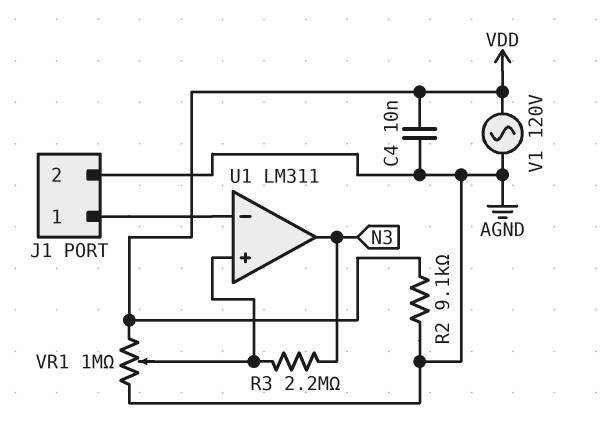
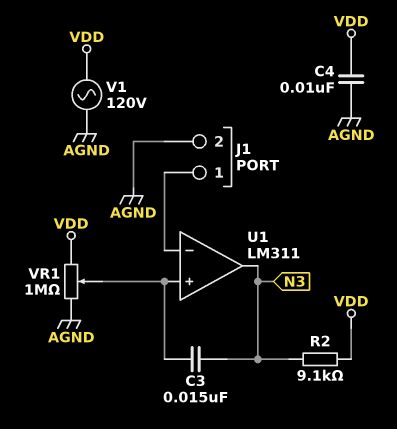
C3: none -> 15nF (N3, U1/in+)
R2: 9.1k (AGND, VDD) -> 9.1k (N3, VDD)
R3: 2.2M (N3, U1/in+) -> none

